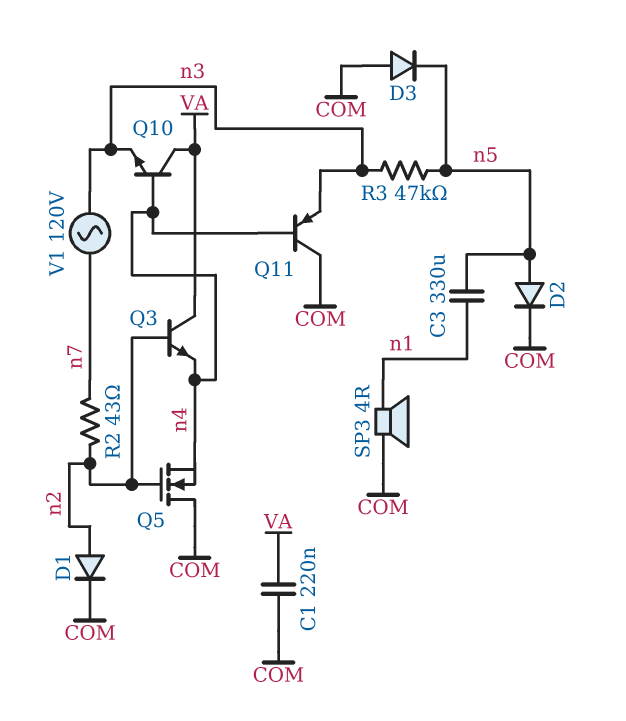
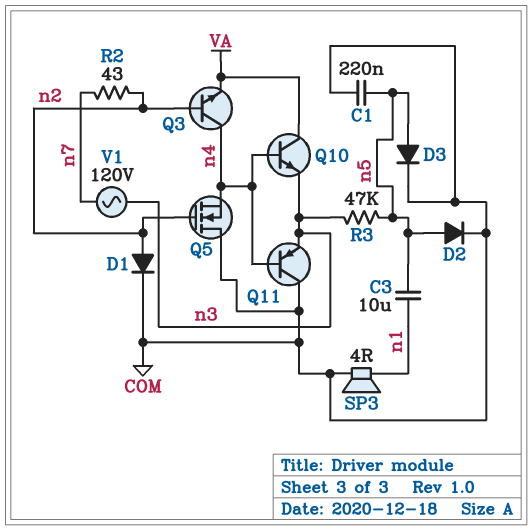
C1: 220nF (COM, VA) -> 220nF (COM, n5)
C3: 330uF (n1, n5) -> 10uF (n1, n5)
D3: diode (A COM, K n5) -> diode (A n5, K COM)
Q3: NPN (B n2, C VA, E n4) -> NPN (B n2, C n4, E VA)

